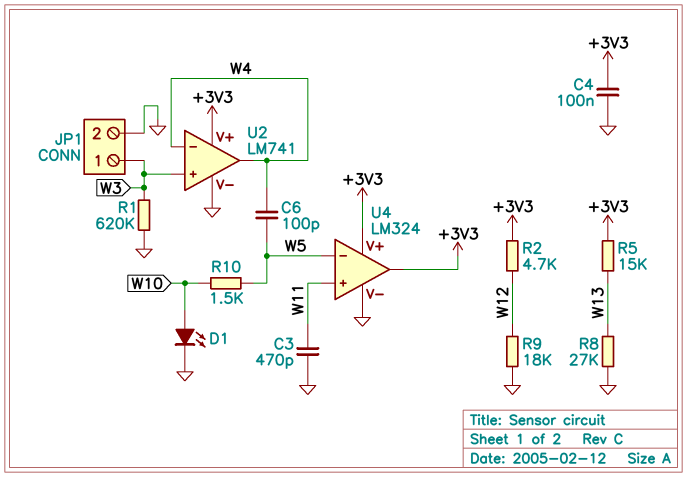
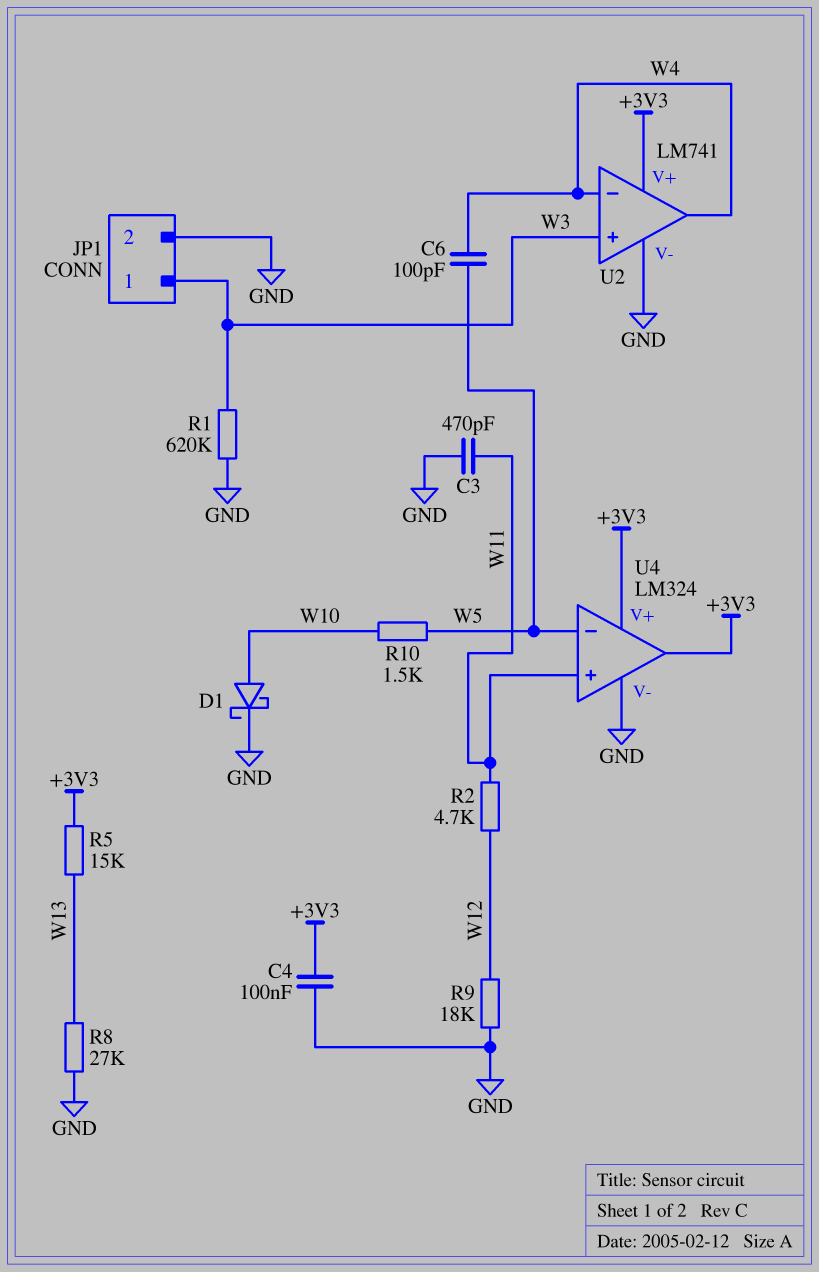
D1: LED (A W10, K GND) -> schottky (A W10, K GND)
R2: 4.7k (+3V3, W12) -> 4.7k (W11, W12)

